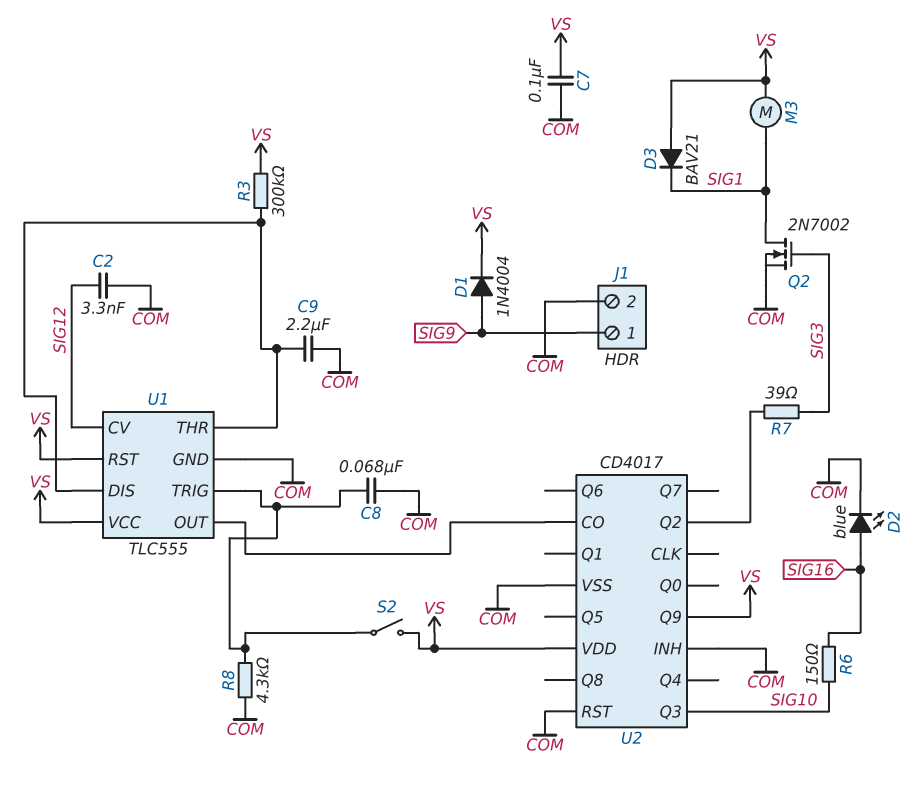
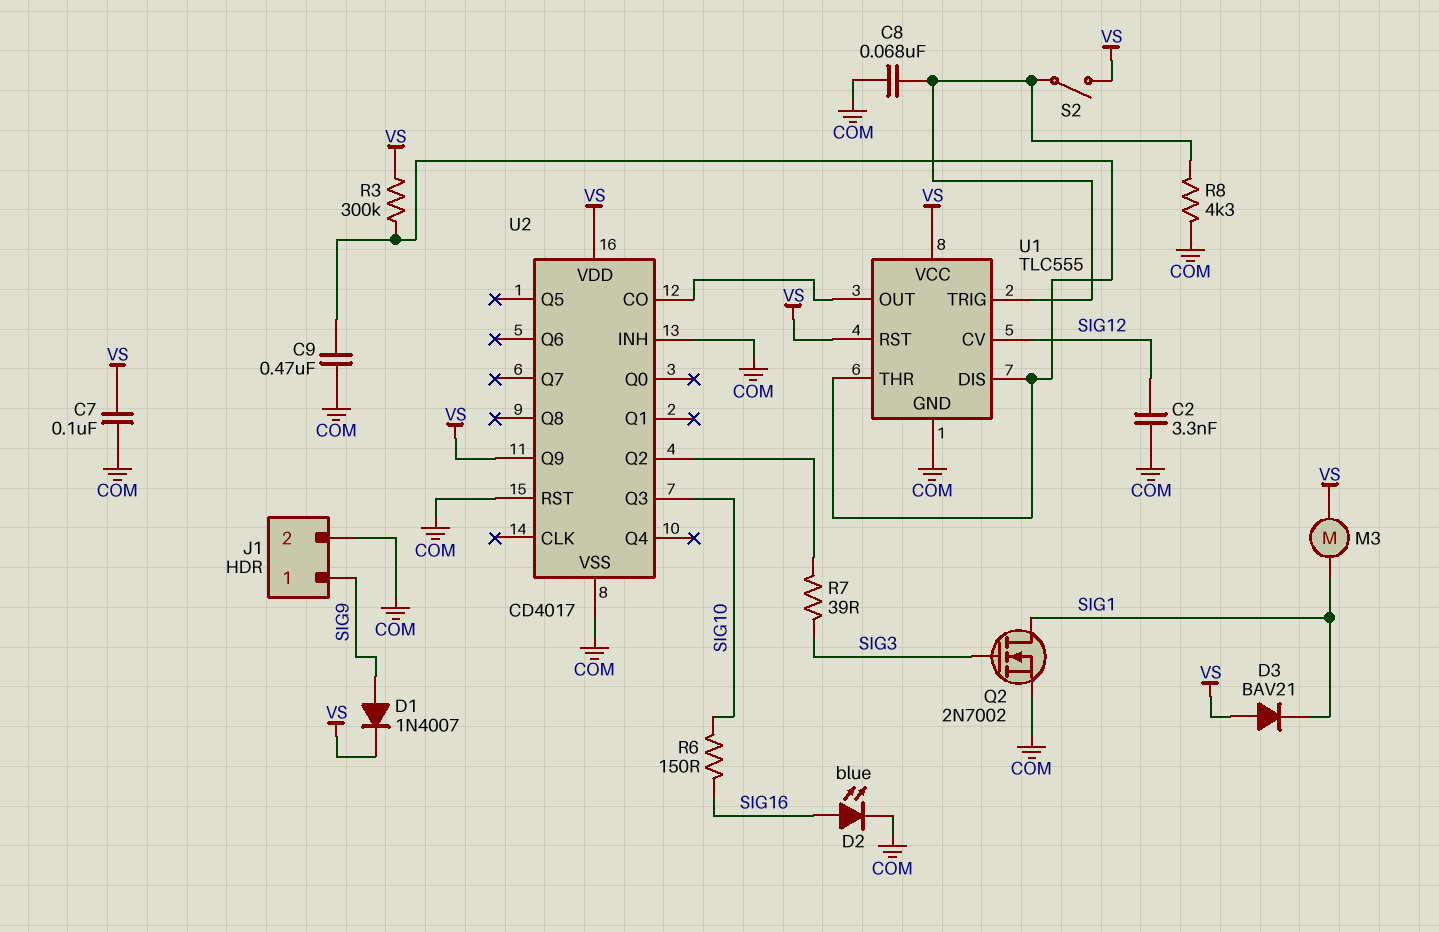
C9: 2.2uF (COM, U1/DIS) -> 470nF (COM, U1/DIS)
D1: diode 1N4004 (A SIG9, K VS) -> diode 1N4007 (A SIG9, K VS)

